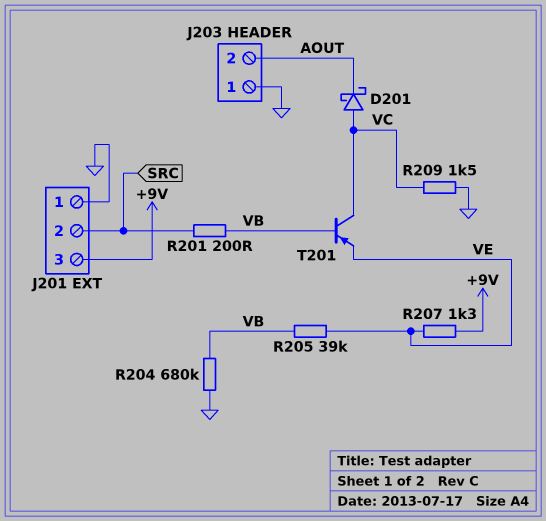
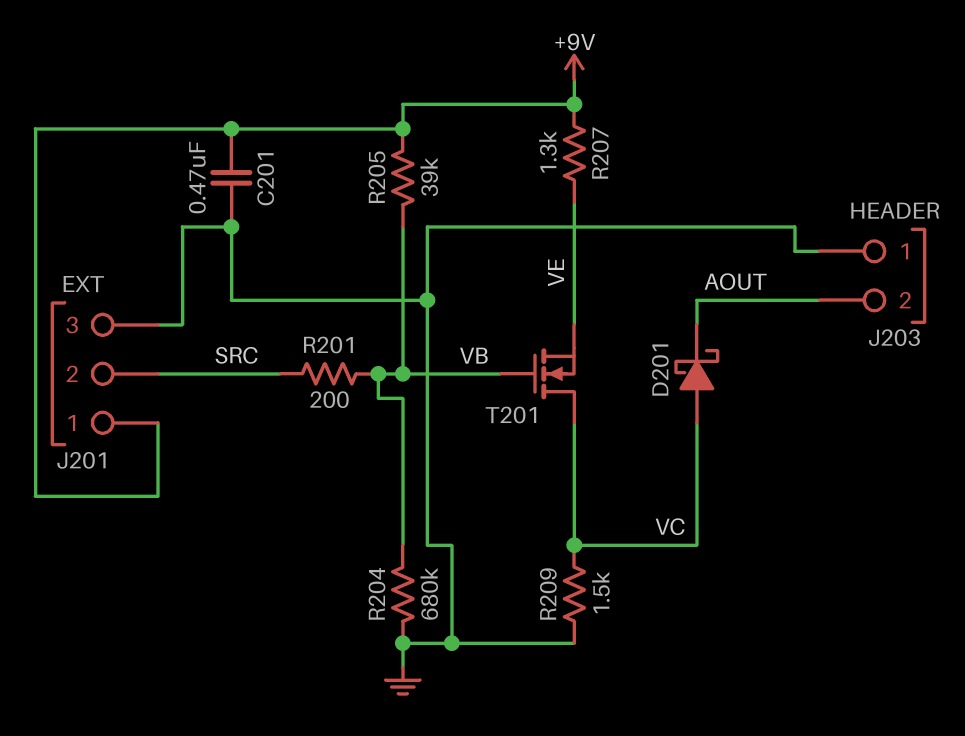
C201: none -> 470nF (+9V, GND)
J201 pin 1: GND -> +9V
J201 pin 3: +9V -> GND
R205: 39k (VB, VE) -> 39k (+9V, VB)
T201: PNP (B VB, C VC, E VE) -> NMOS (G VB, D VC, S VE)

